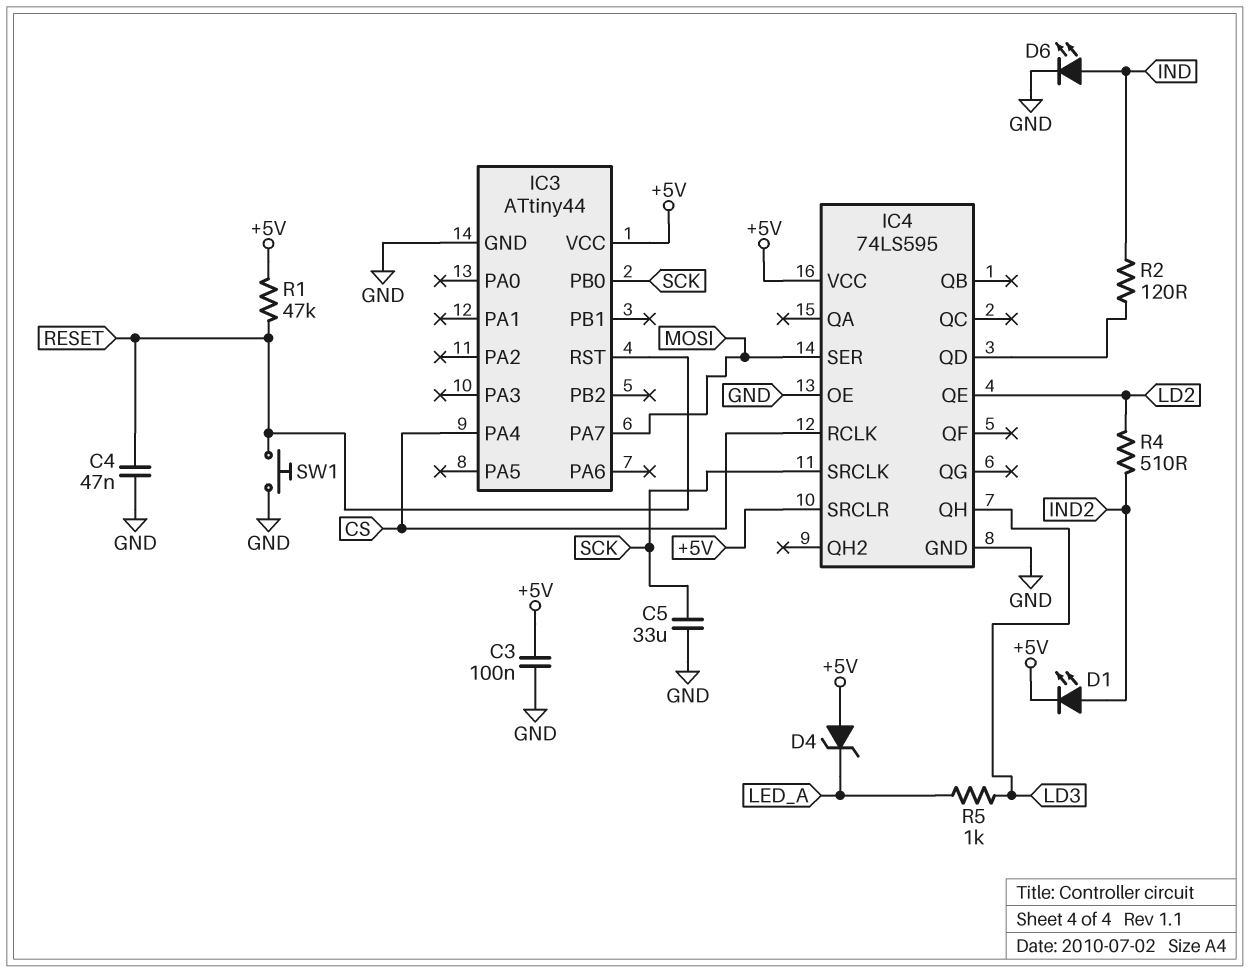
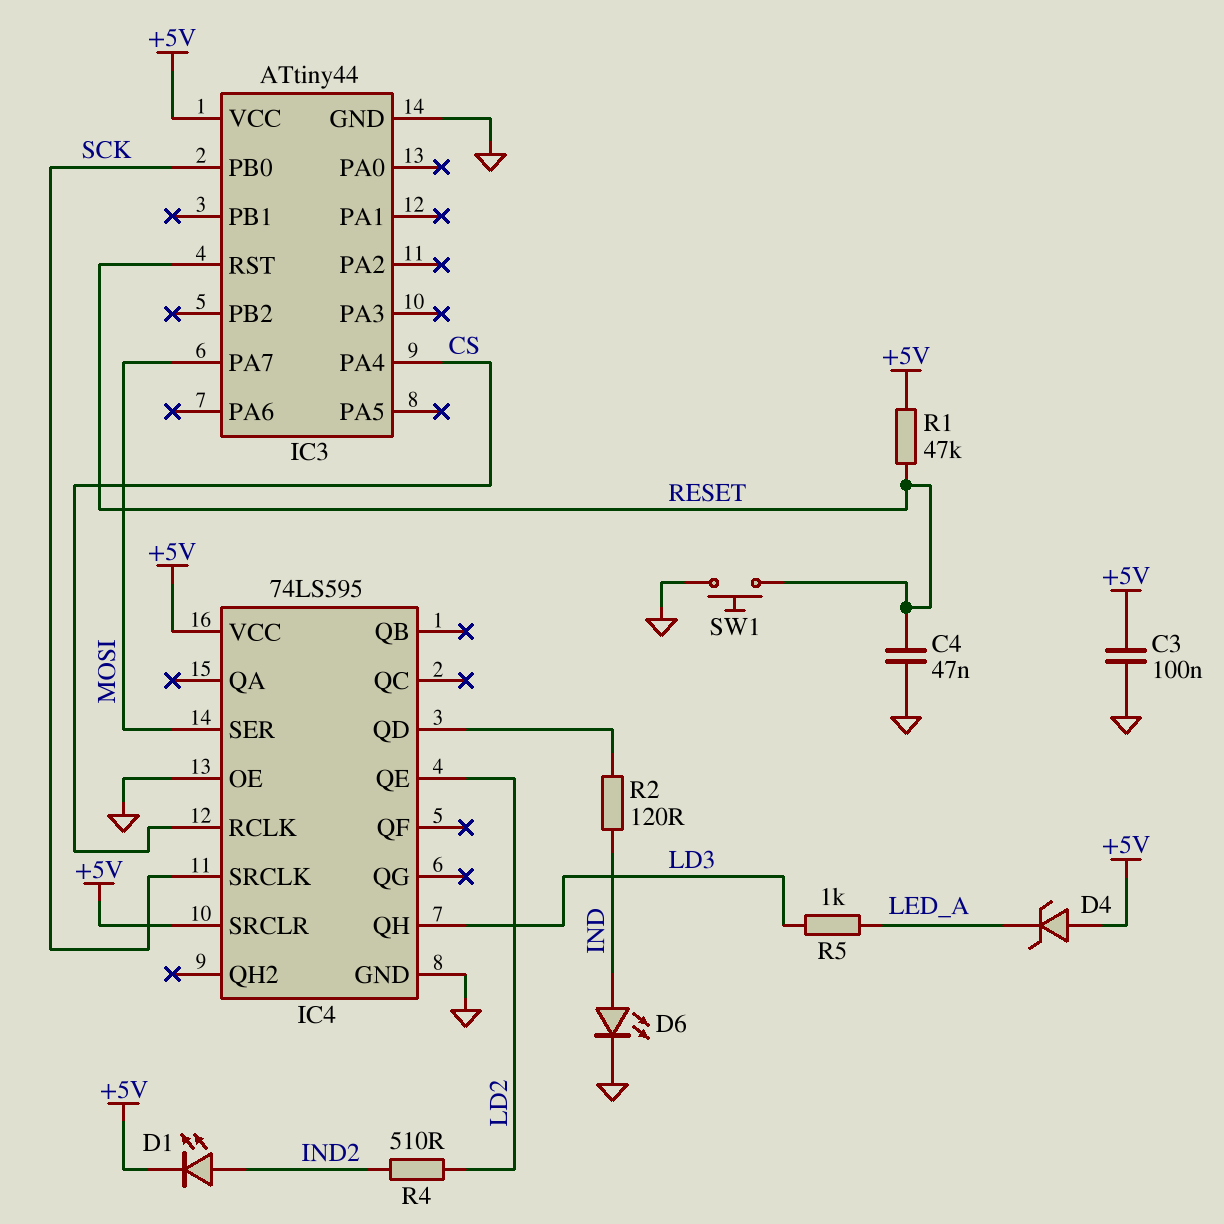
C5: 33uF (GND, SCK) -> none

